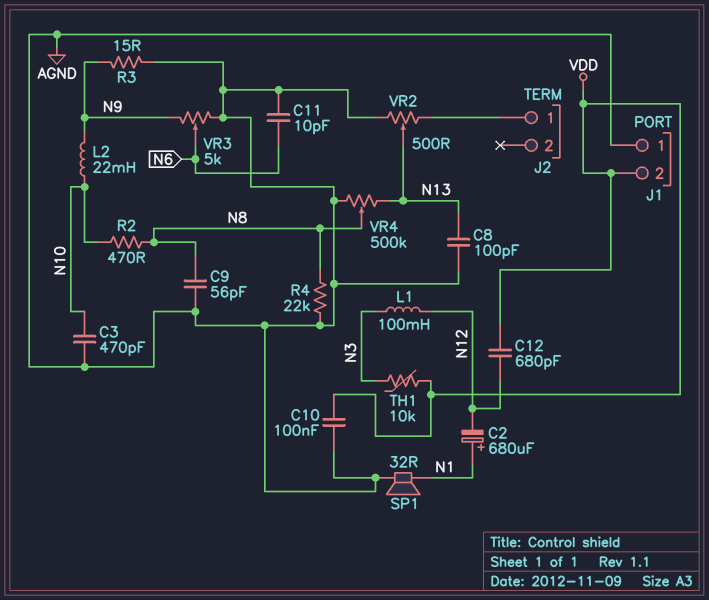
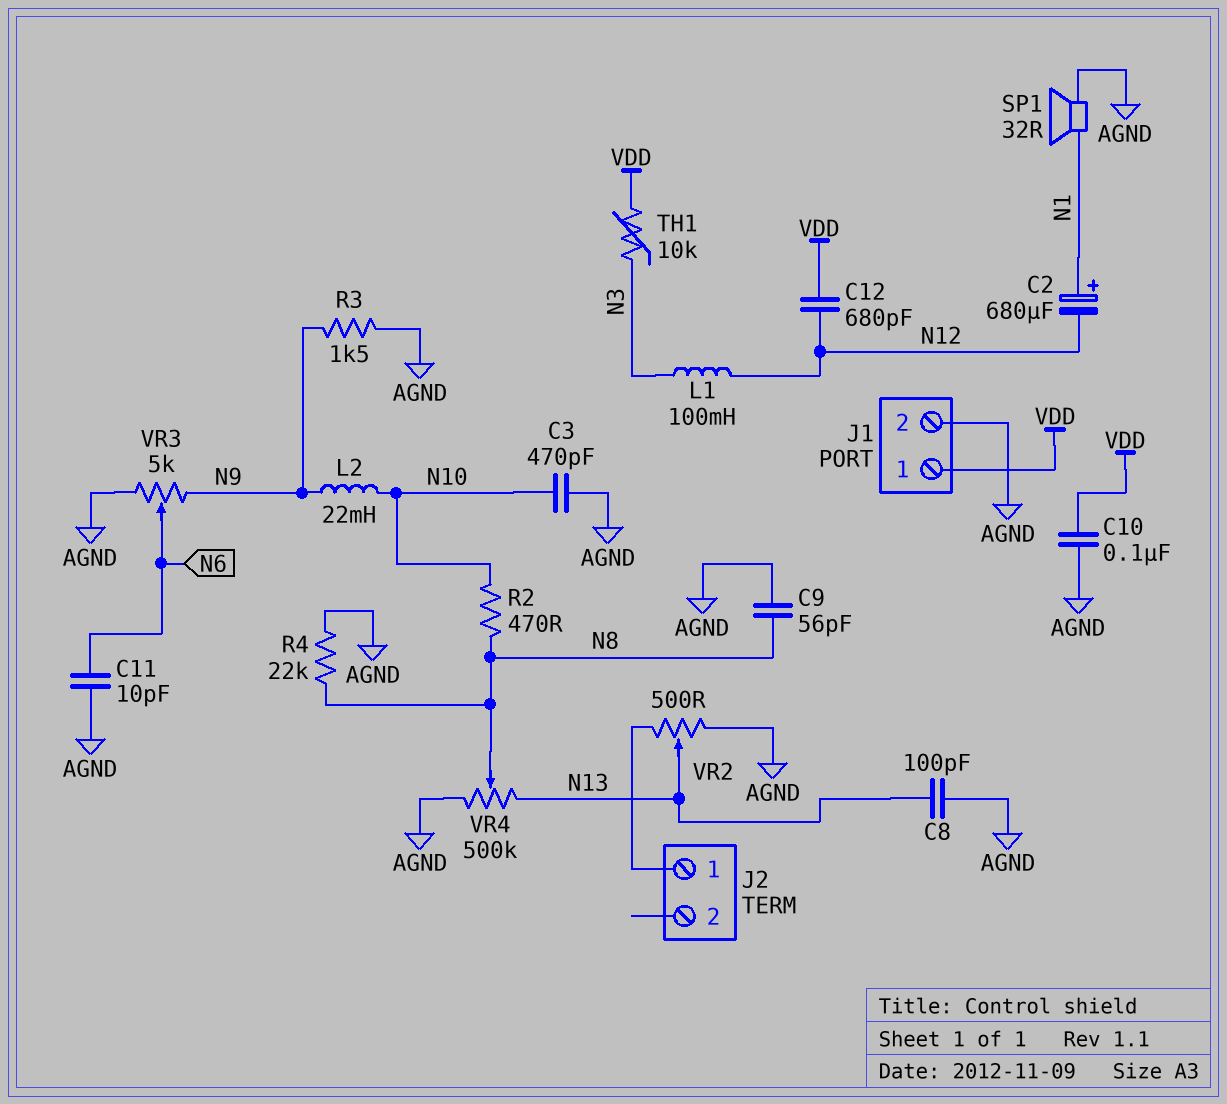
J1 pin 1: AGND -> VDD
J1 pin 2: VDD -> AGND
R3: 15 (AGND, N9) -> 1.5k (AGND, N9)

